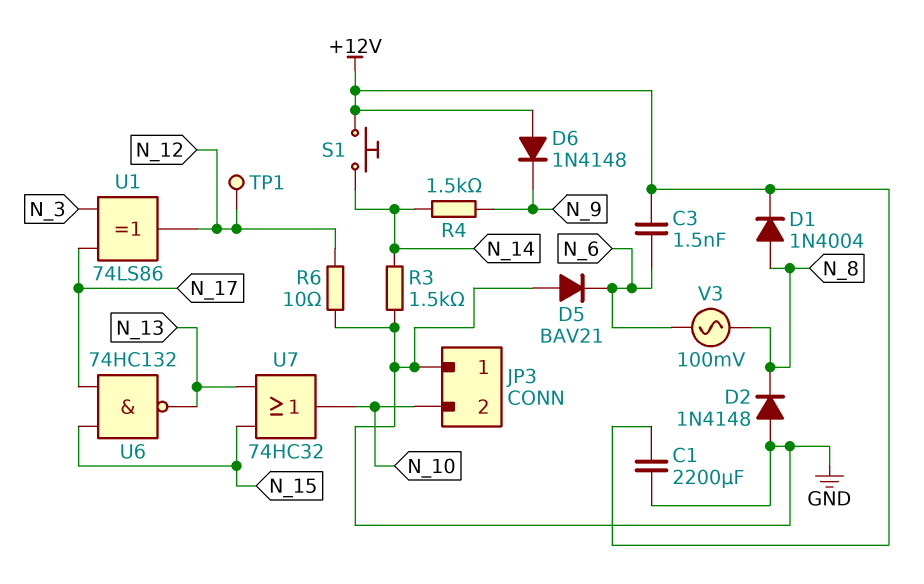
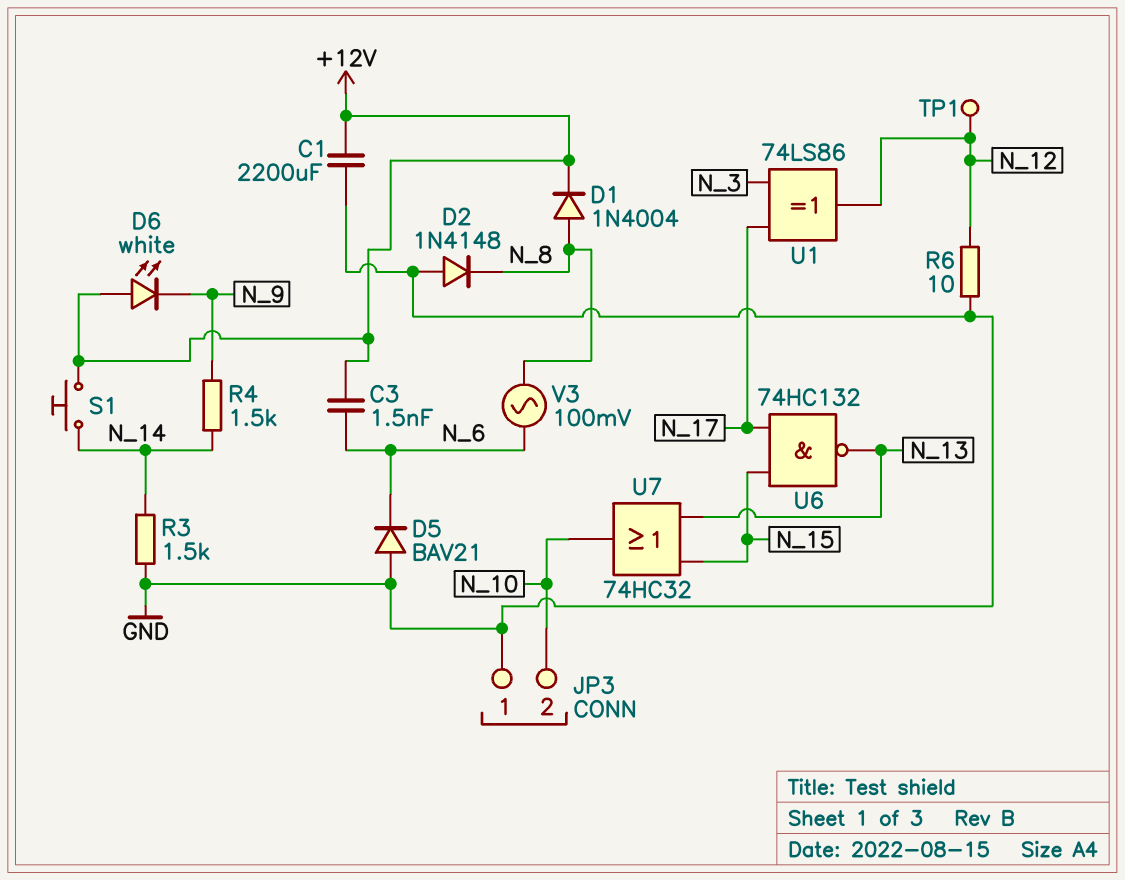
D6: diode 1N4148 (A +12V, K N_9) -> LED white (A +12V, K N_9)

